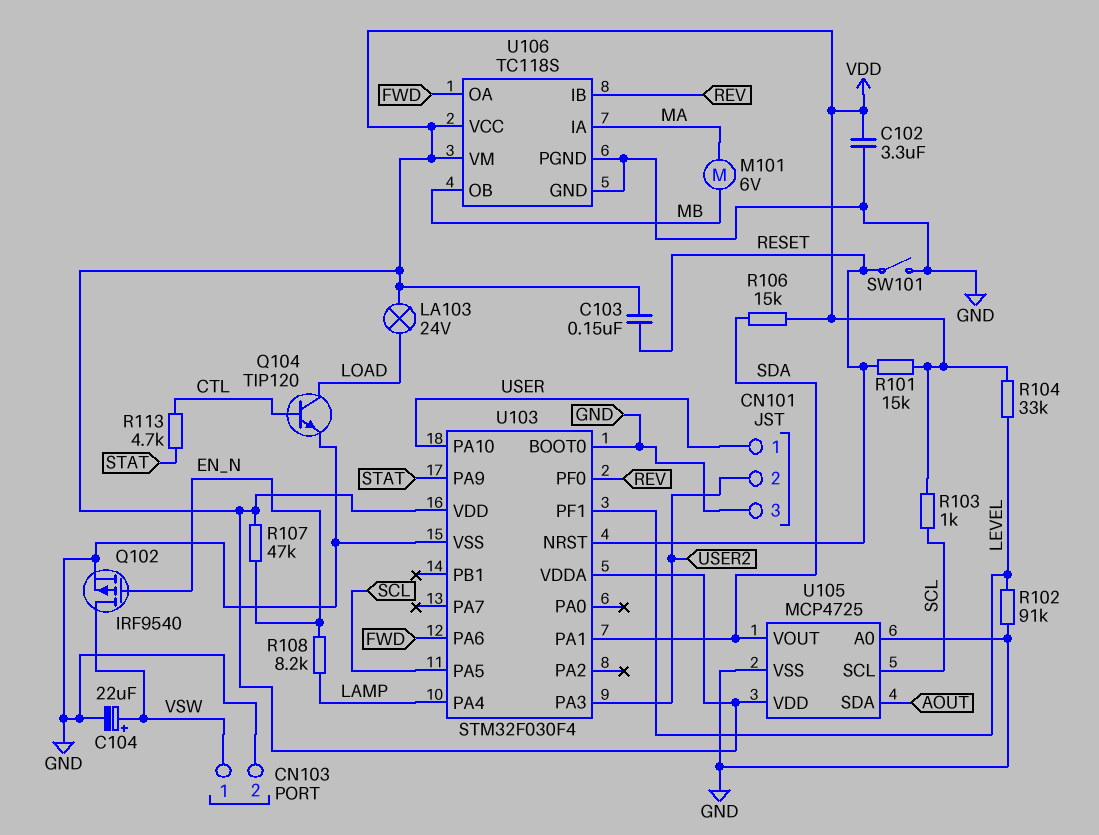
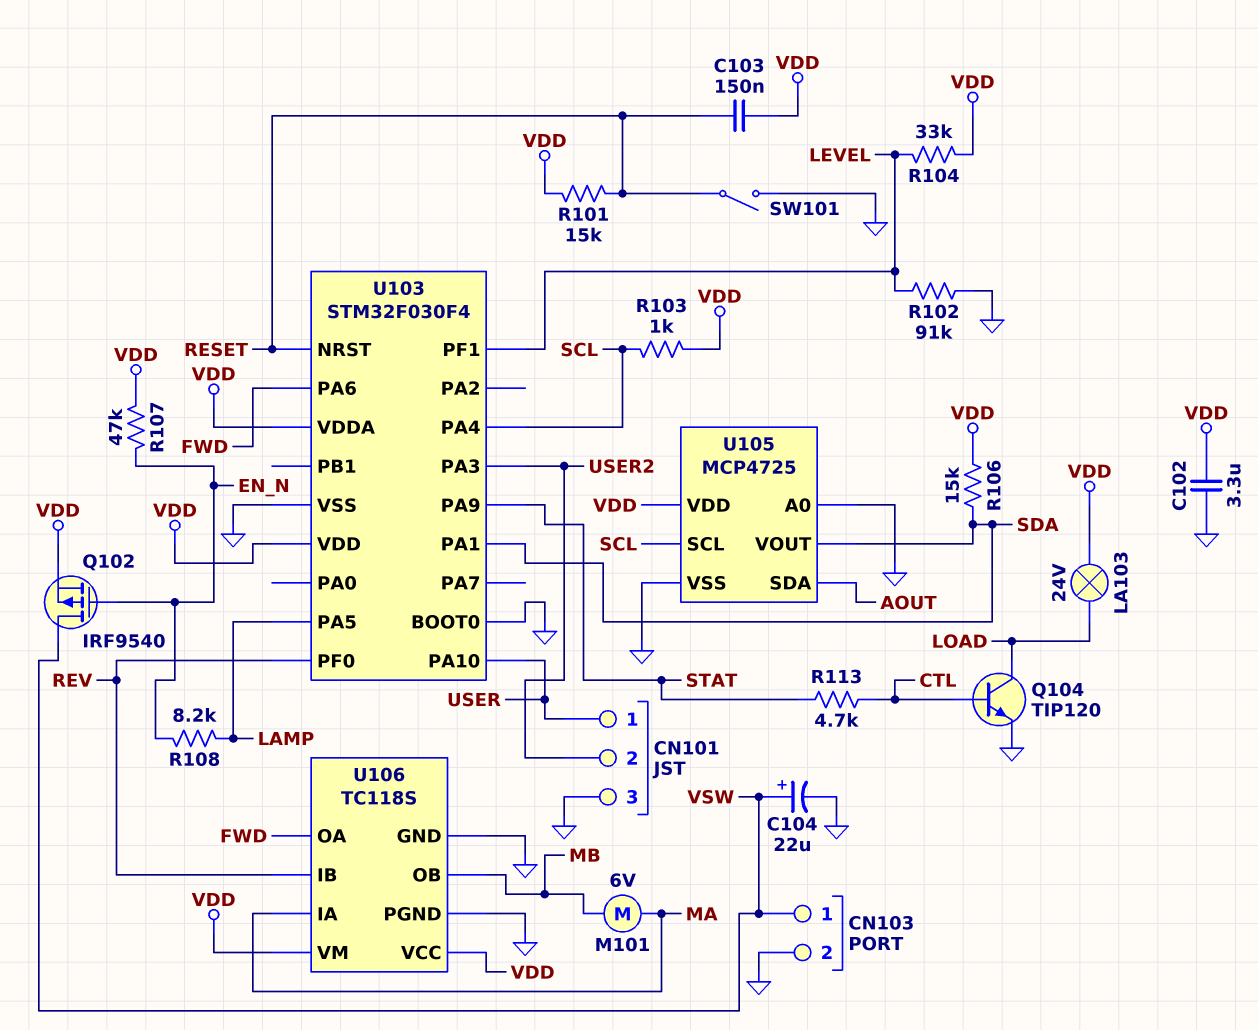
Q102: PMOS IRF9540 (G EN_N, D VSW, S GND) -> PMOS IRF9540 (G EN_N, D VSW, S VDD)
U103 pin PA4: LAMP -> SCL
U103 pin PA5: SCL -> LAMP

